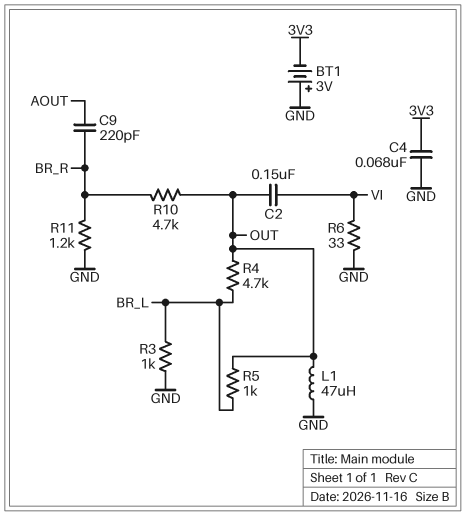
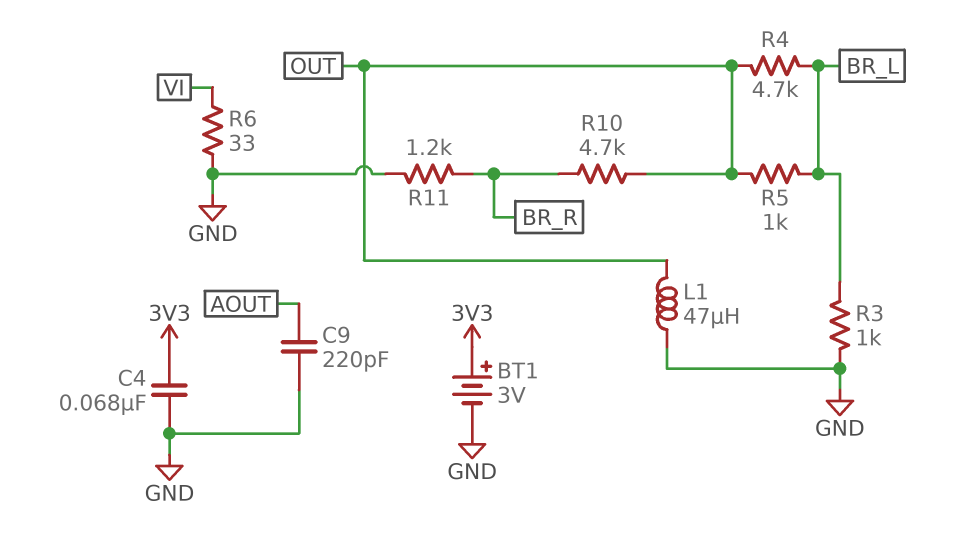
BT1: 3V (plus GND, minus 3V3) -> 3V (plus 3V3, minus GND)
C2: 150nF (OUT, VI) -> none
C9: 220pF (AOUT, BR_R) -> 220pF (AOUT, GND)

